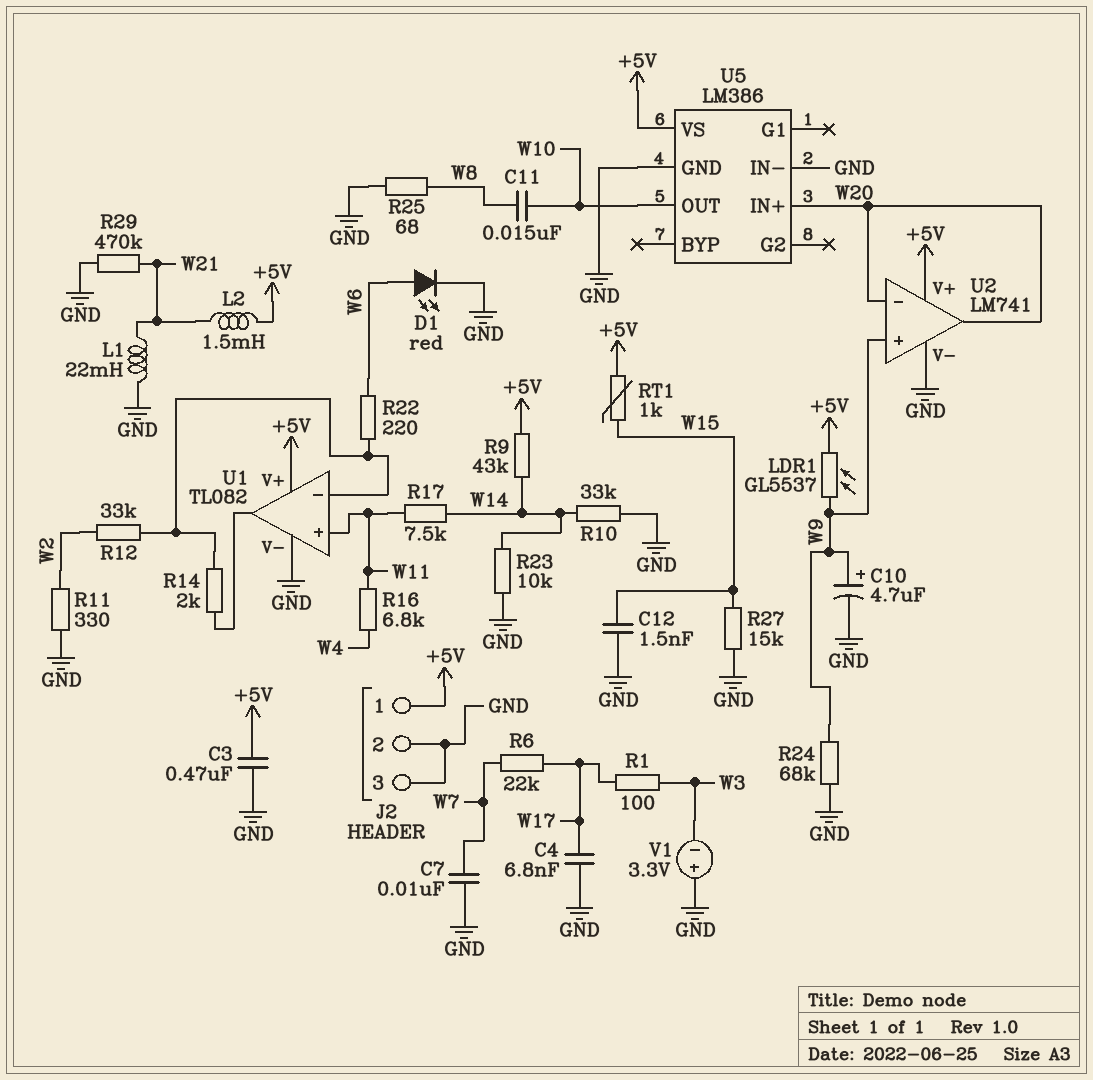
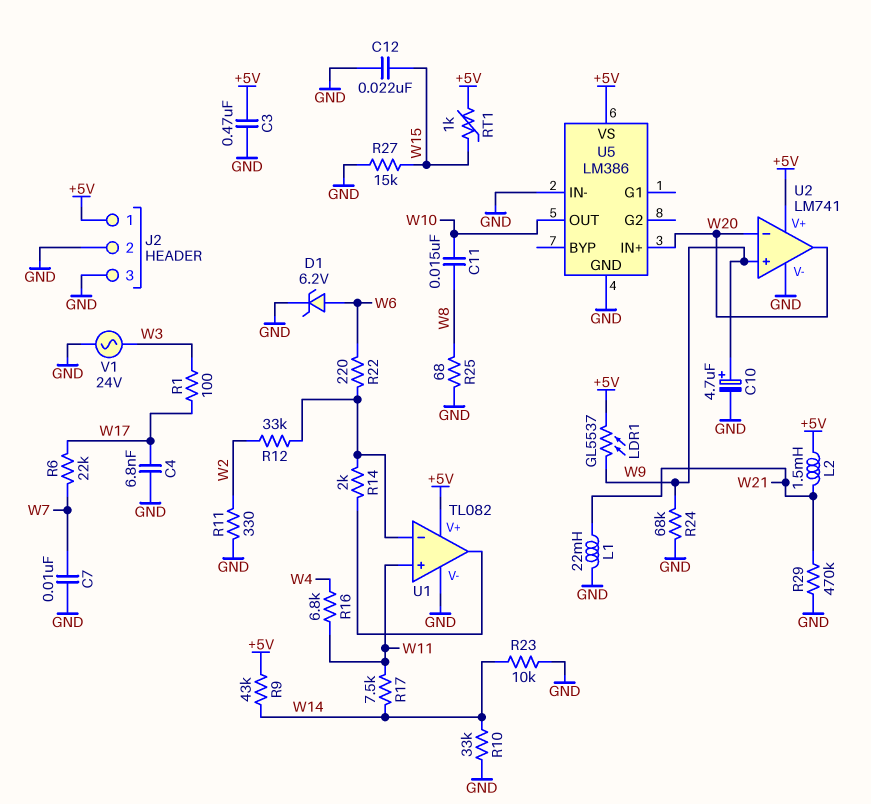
C12: 1.5nF (GND, W15) -> 22nF (GND, W15)
D1: LED red (A W6, K GND) -> zener 6.2V (A W6, K GND)
V1: 3.3V (plus GND, minus W3) -> AC 24V (GND, W3)

